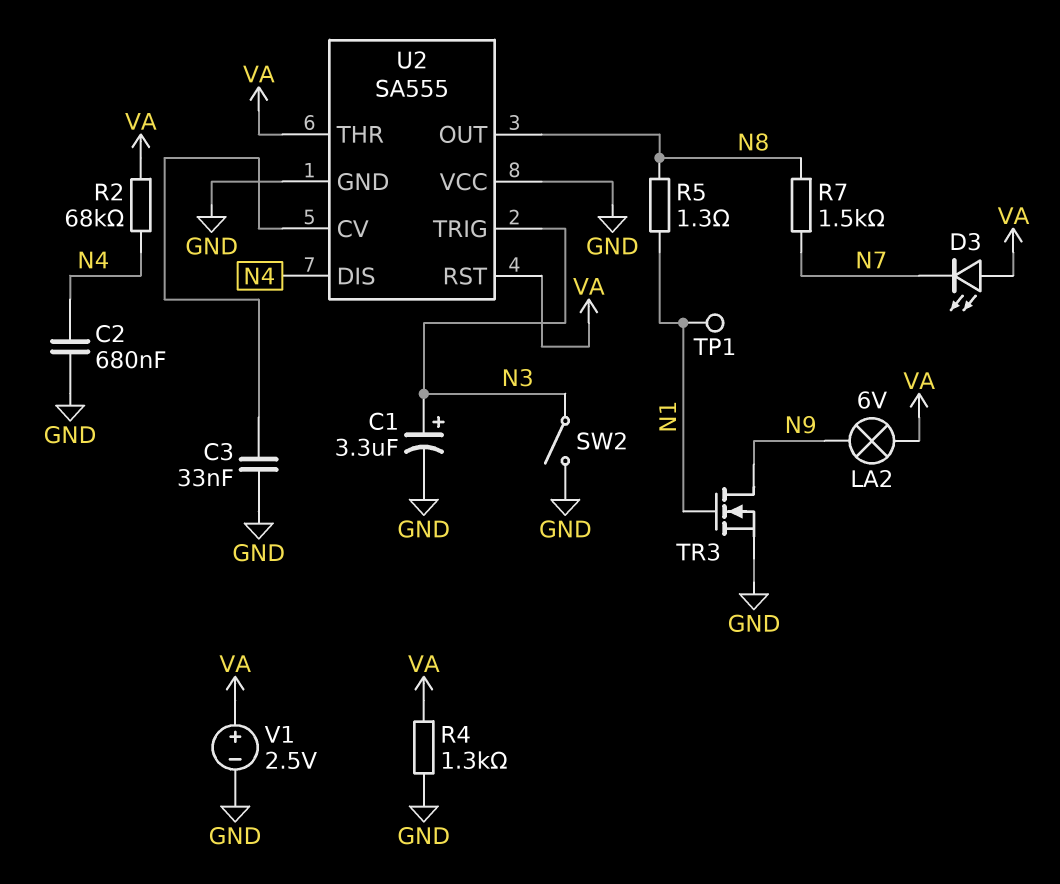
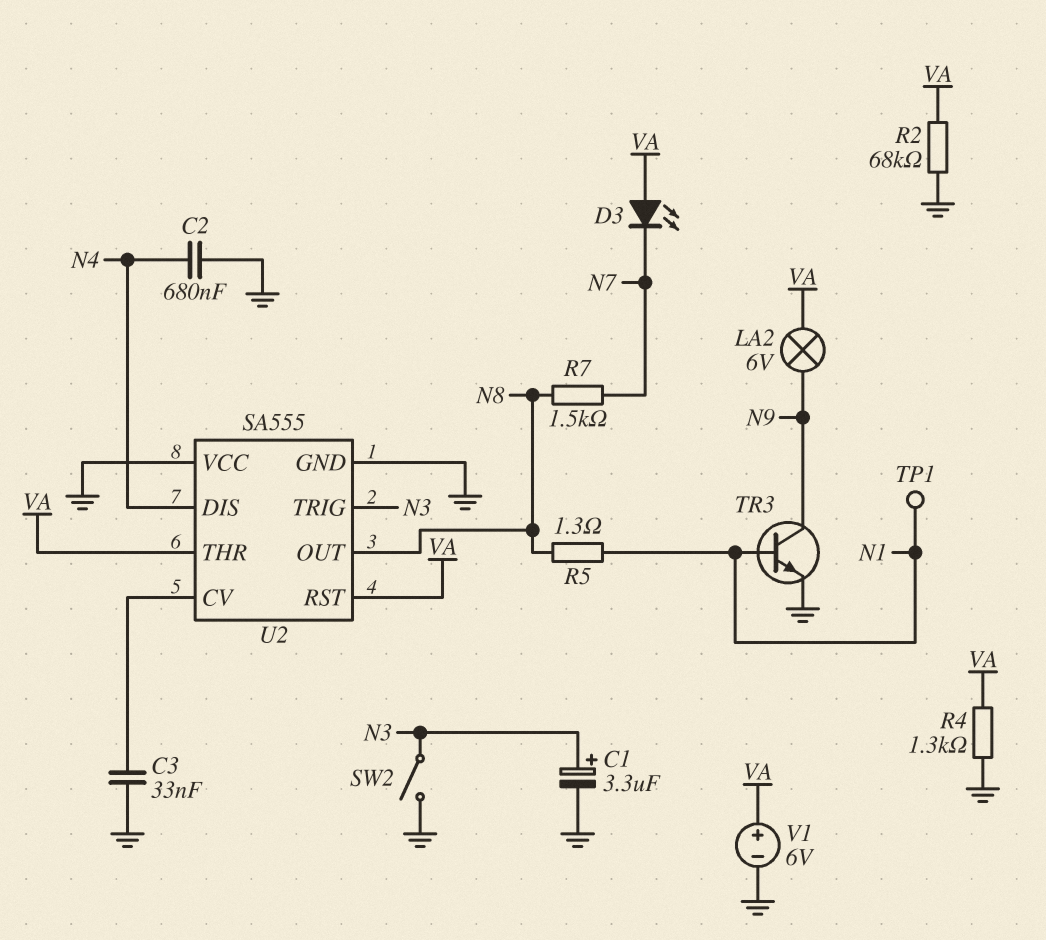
R2: 68k (N4, VA) -> 68k (GND, VA)
TR3: NMOS (G N1, D N9, S GND) -> NPN (B N1, C N9, E GND)
V1: 2.5V (plus VA, minus GND) -> 6V (plus VA, minus GND)

